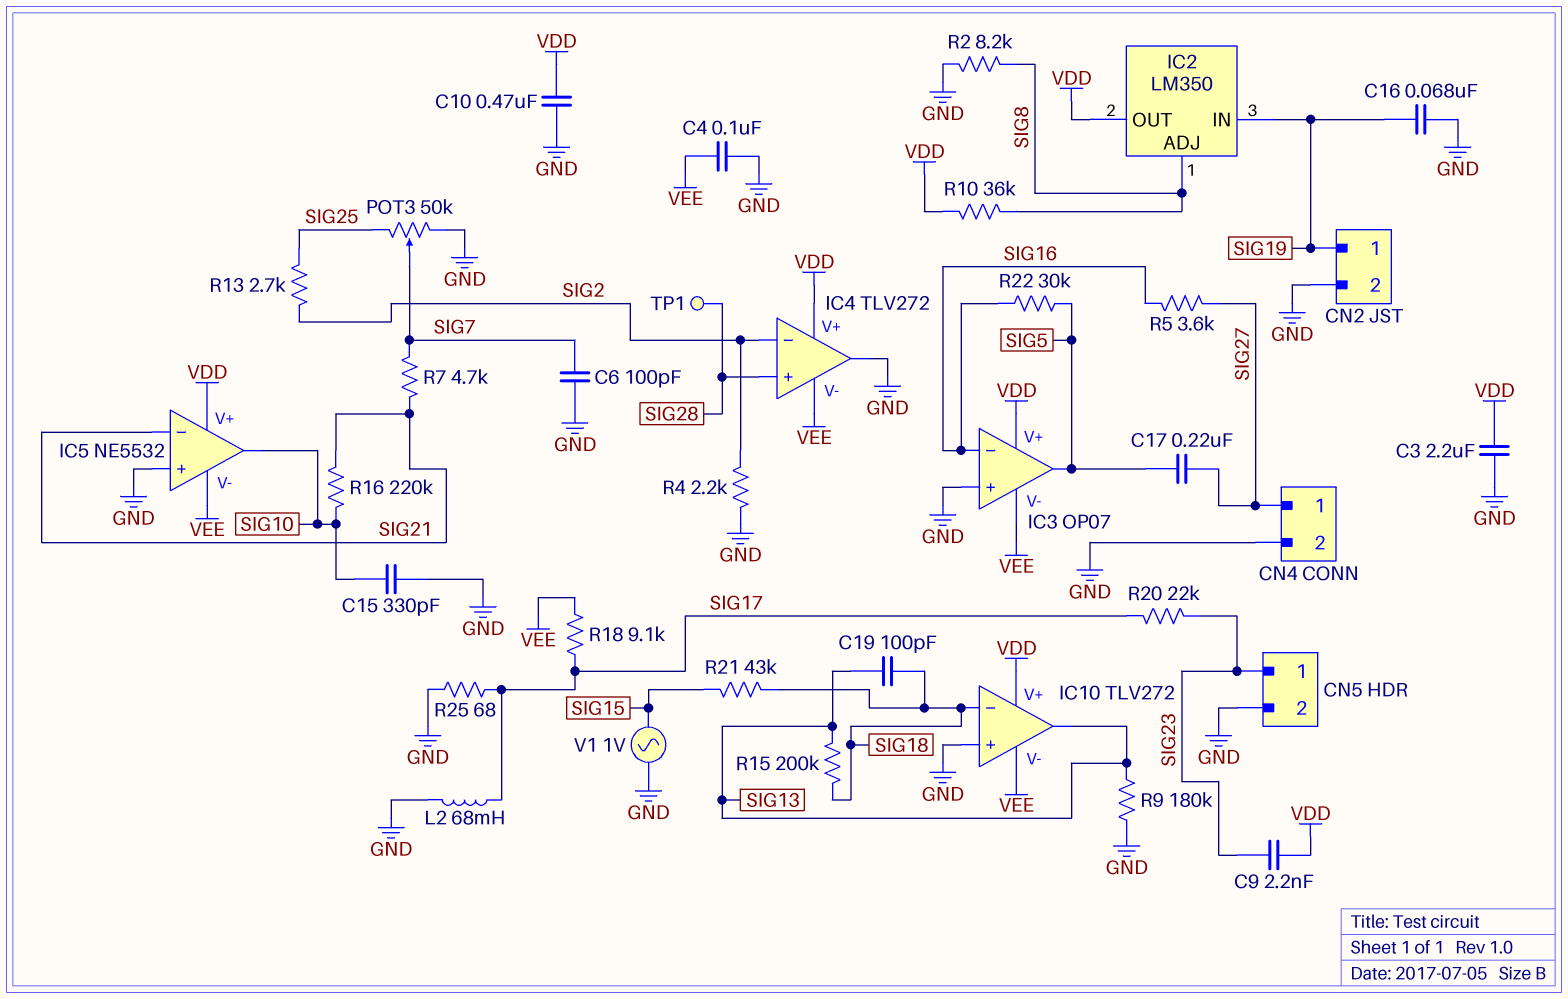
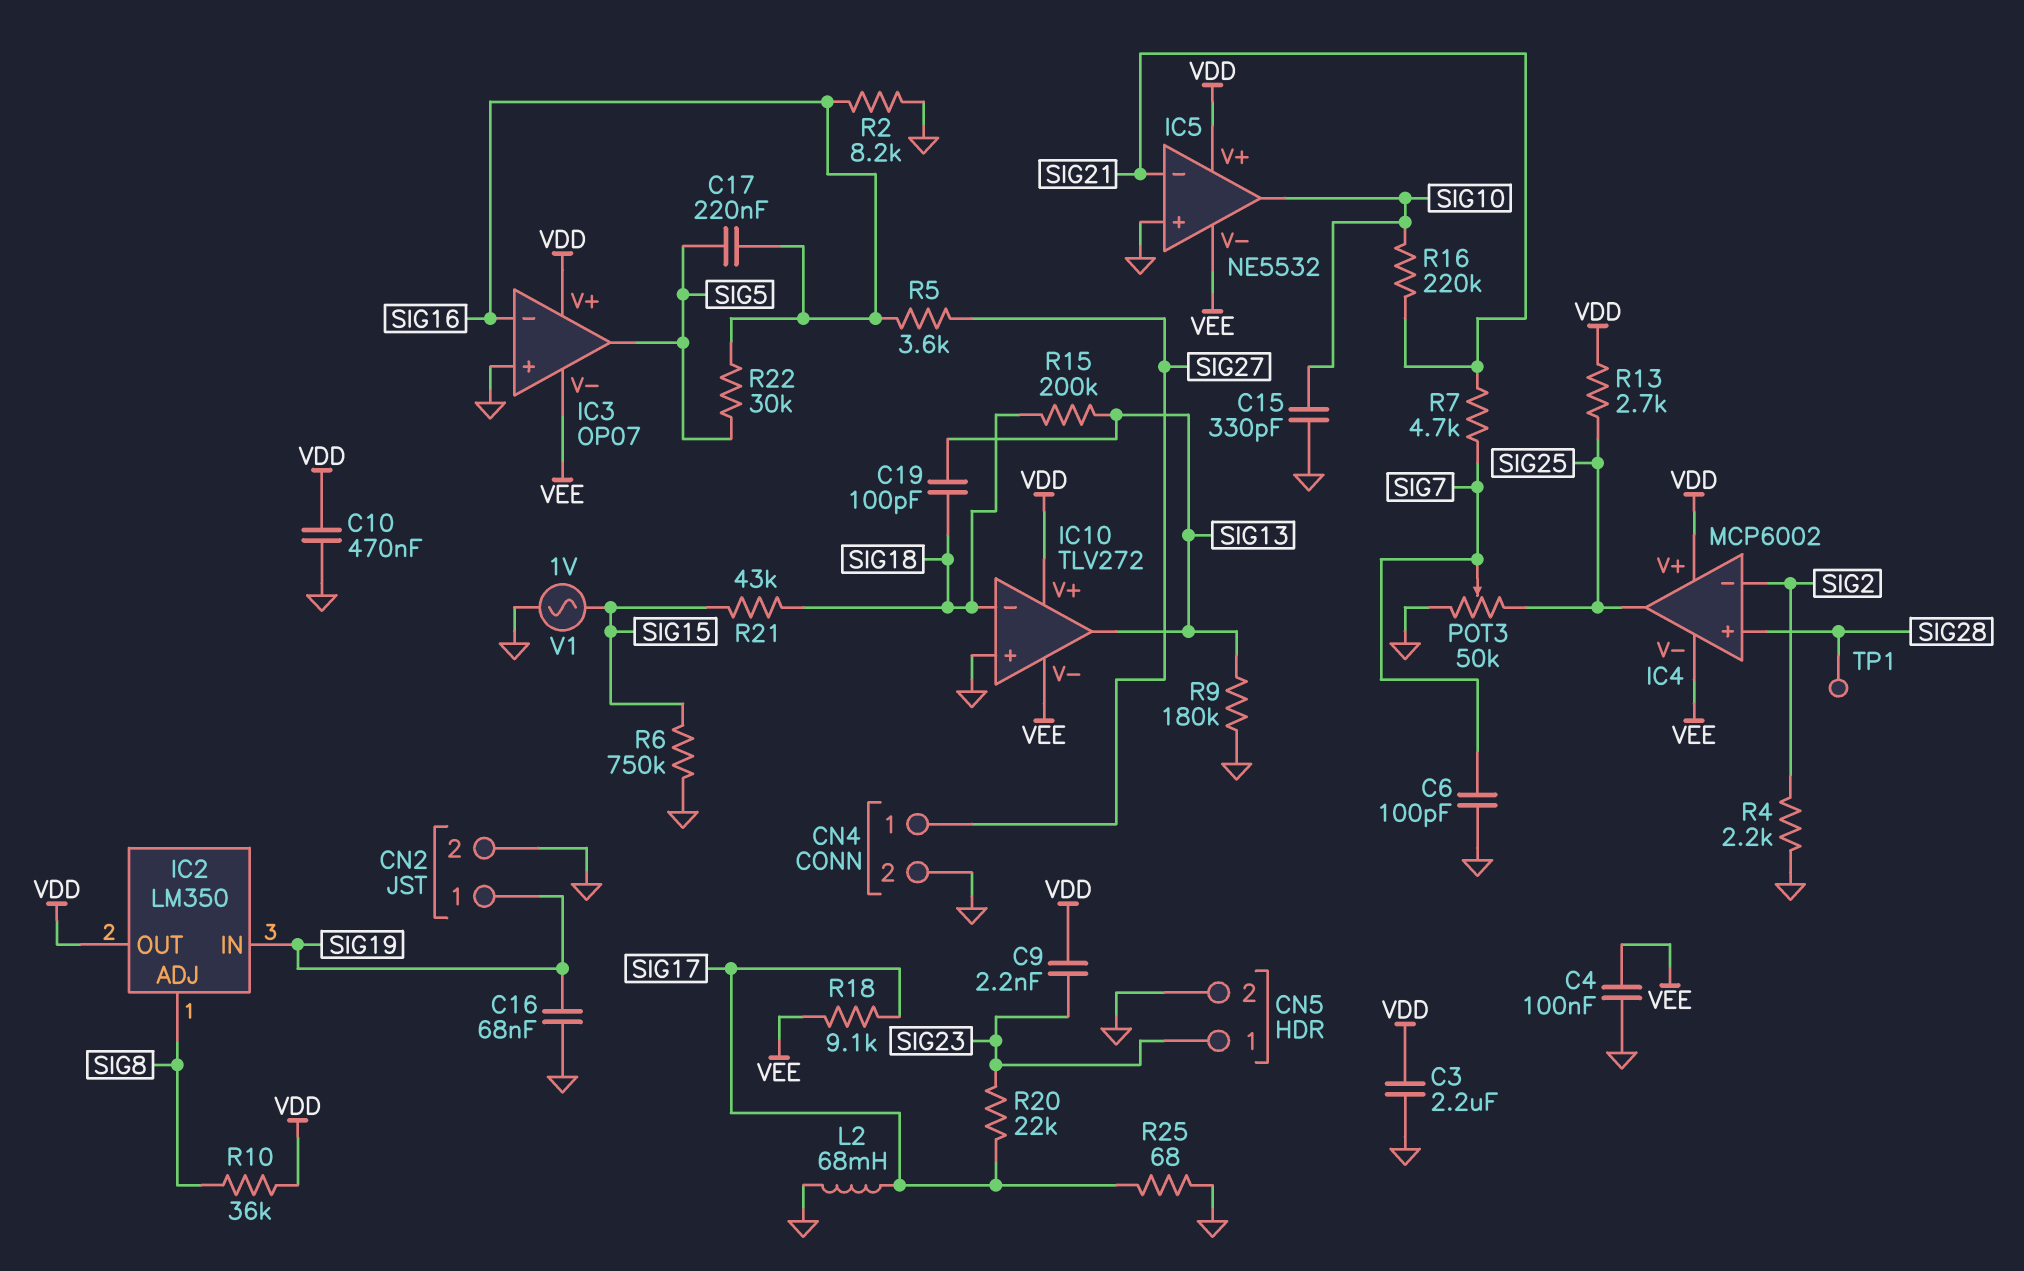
C17: 220nF (SIG5, SIG27) -> 220nF (SIG5, SIG16)
IC4: TLV272 -> MCP6002
IC4 pin out: GND -> SIG25
R2: 8.2k (GND, SIG8) -> 8.2k (GND, SIG16)
R6: none -> 750k (GND, SIG15)
R13: 2.7k (SIG2, SIG25) -> 2.7k (SIG25, VDD)

